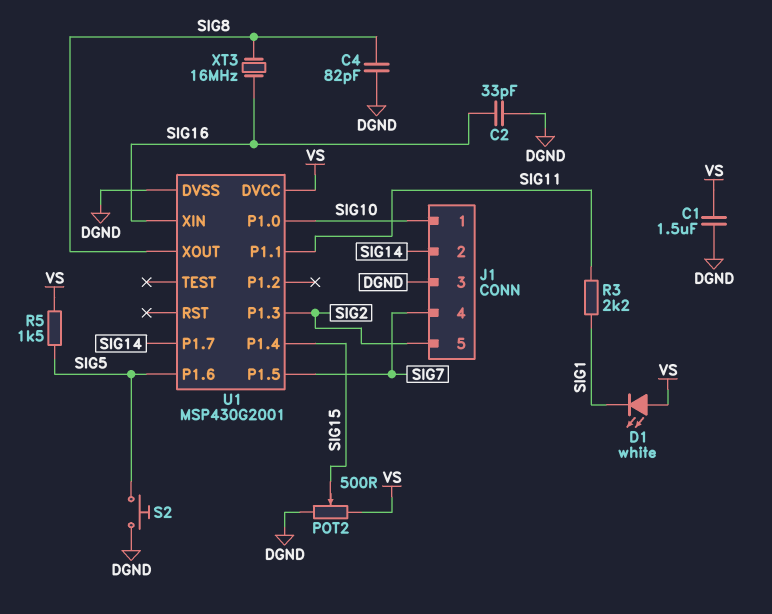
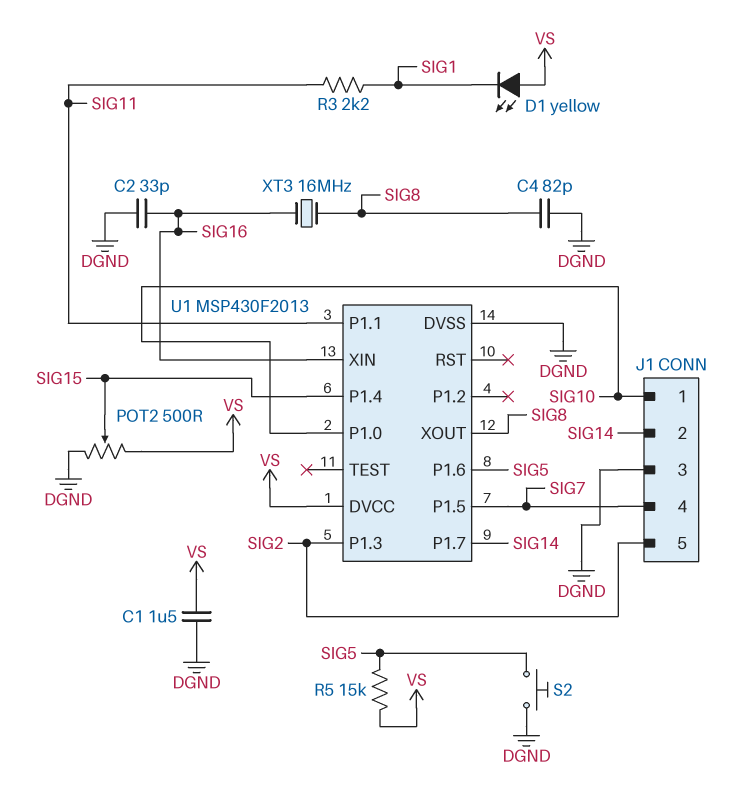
D1: LED white (A VS, K SIG1) -> LED yellow (A VS, K SIG1)
R5: 1.5k (SIG5, VS) -> 15k (SIG5, VS)
U1: MSP430G2001 -> MSP430F2013

